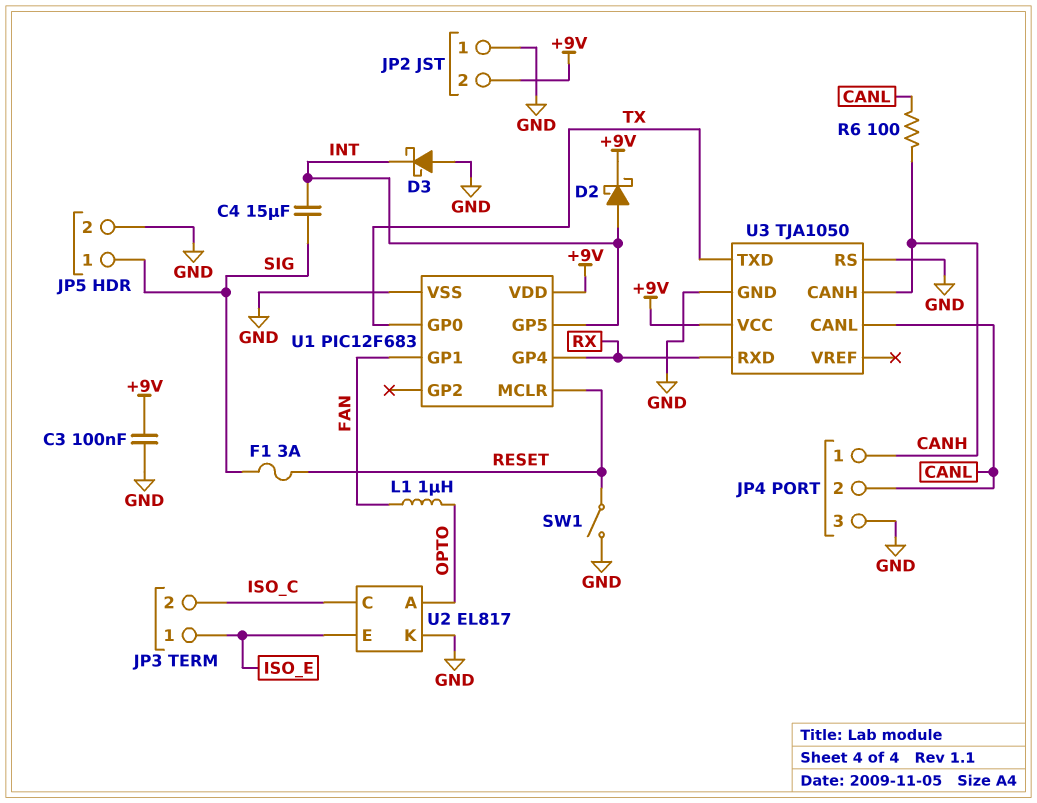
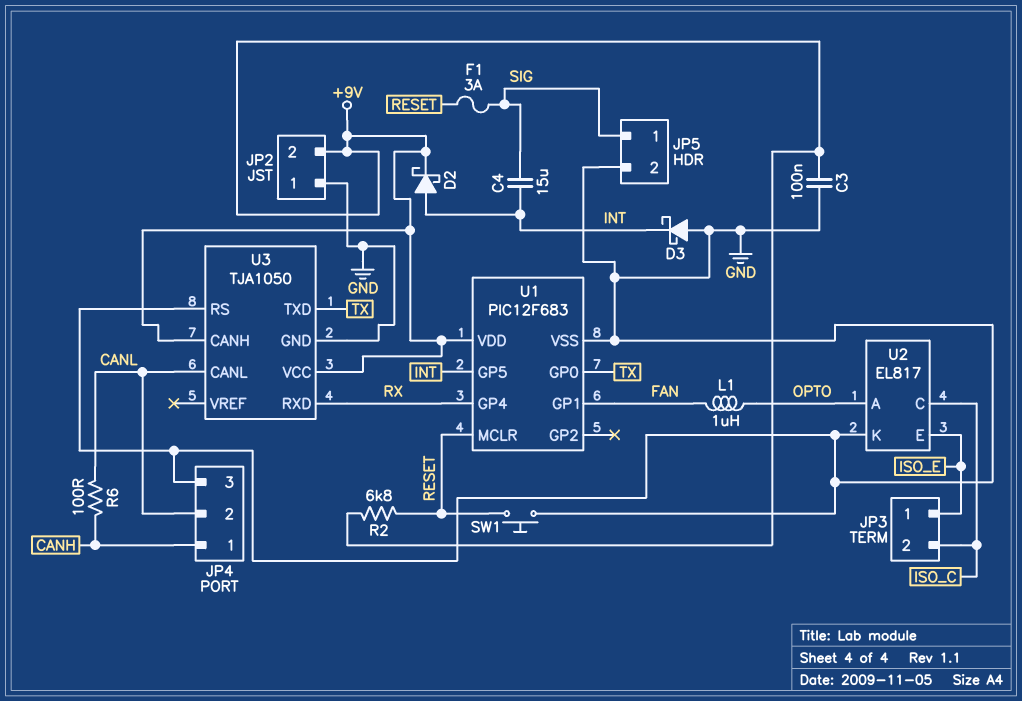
R2: none -> 6.8k (+9V, RESET)
SW1: switch (GND, RESET) -> button (GND, RESET)
U3 pin CANH: CANH -> +9V

